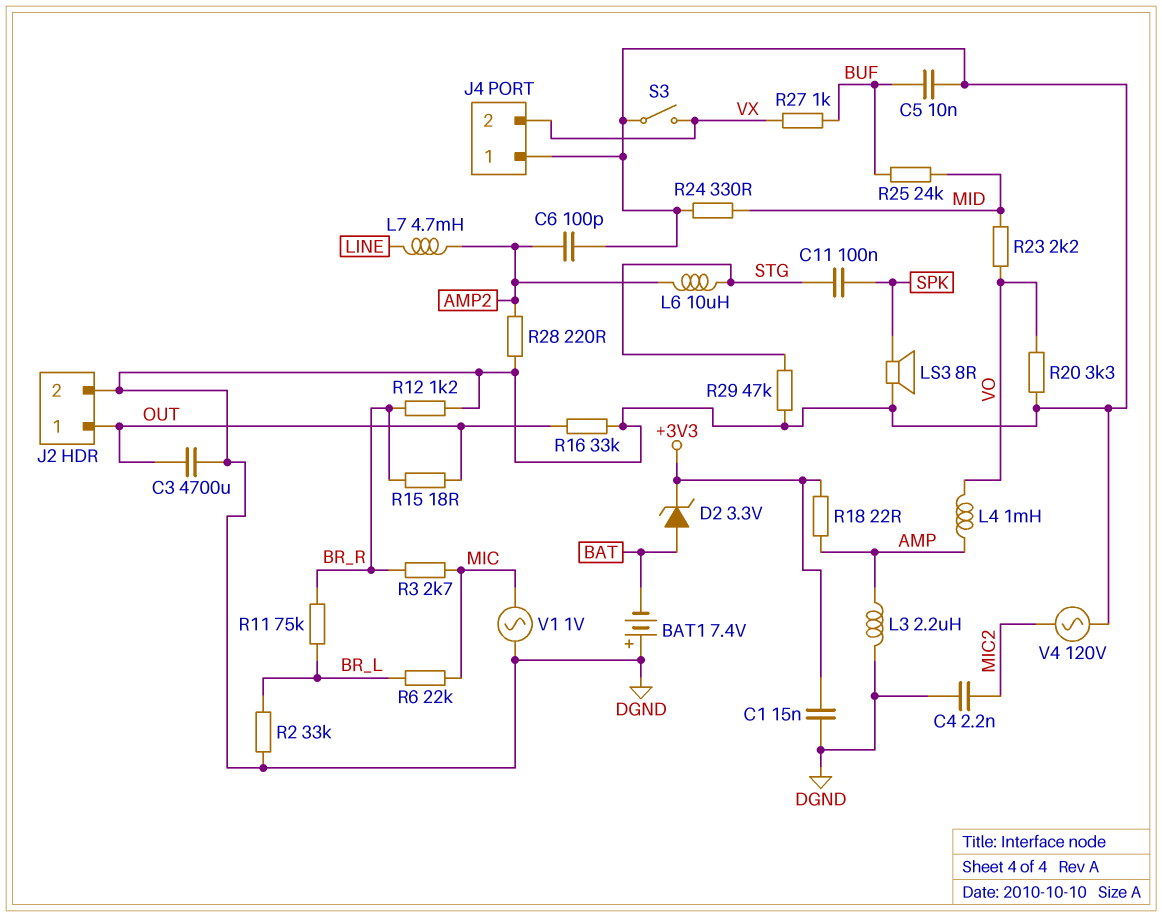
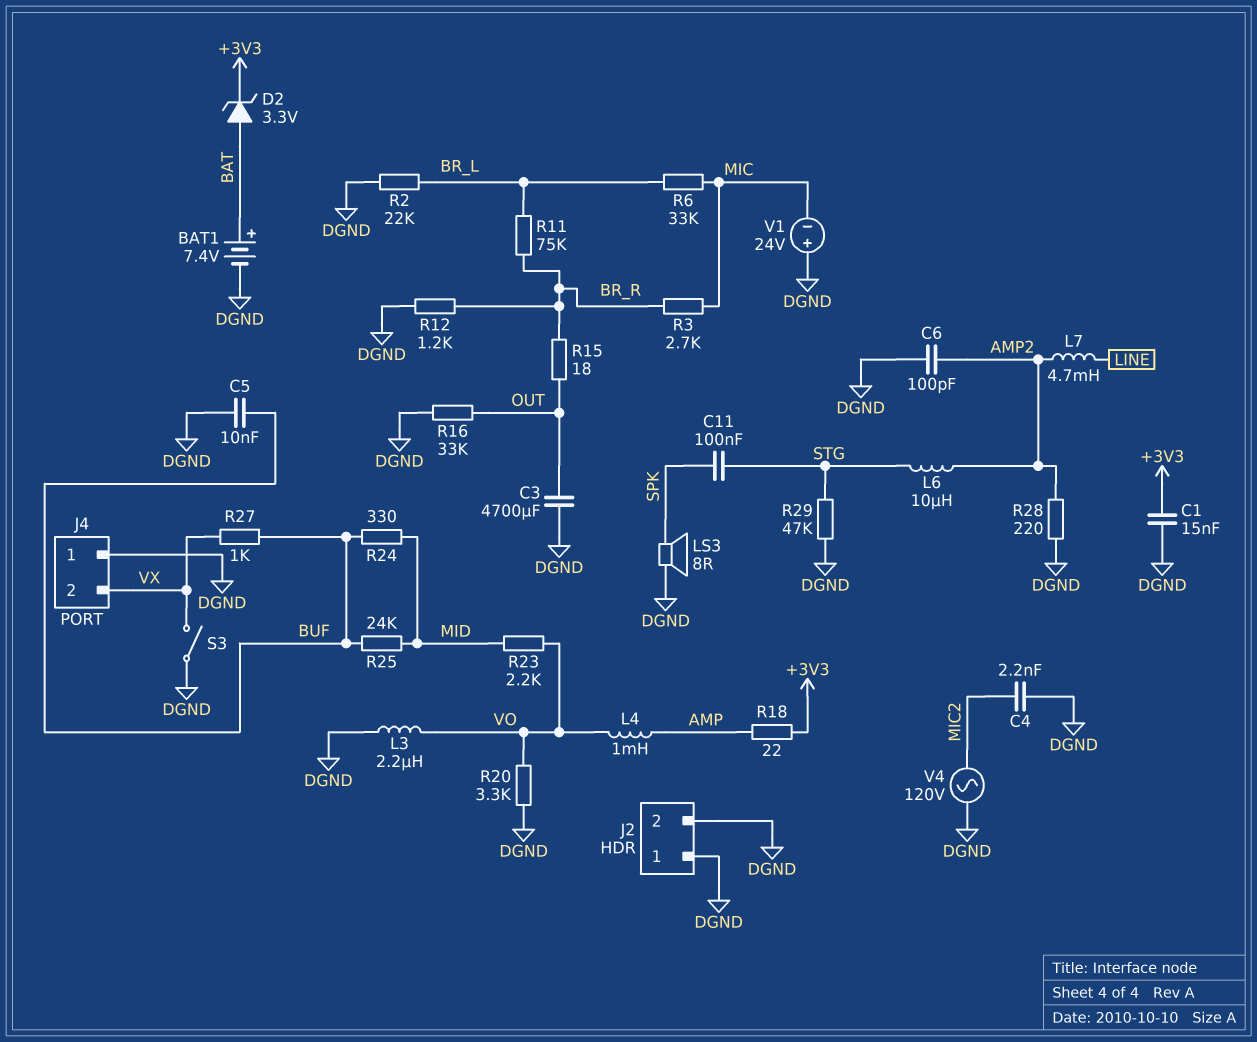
BAT1: 7.4V (plus DGND, minus BAT) -> 7.4V (plus BAT, minus DGND)
J2 pin 1: OUT -> DGND
L3: 2.2uH (AMP, DGND) -> 2.2uH (DGND, VO)
R2: 33k (BR_L, DGND) -> 22k (BR_L, DGND)
R6: 22k (BR_L, MIC) -> 33k (BR_L, MIC)
R24: 330 (DGND, MID) -> 330 (BUF, MID)
V1: AC 1V (DGND, MIC) -> 24V (plus DGND, minus MIC)

